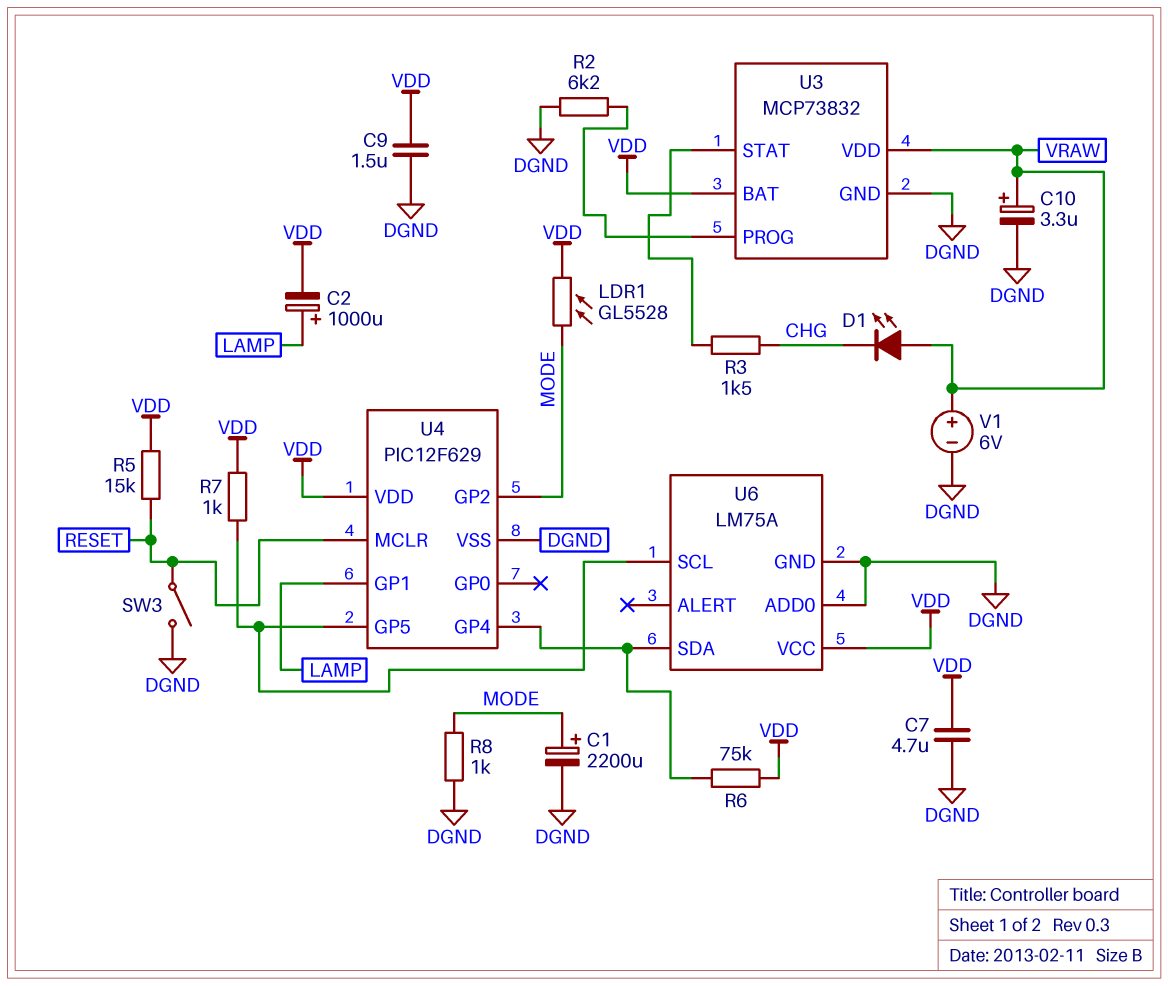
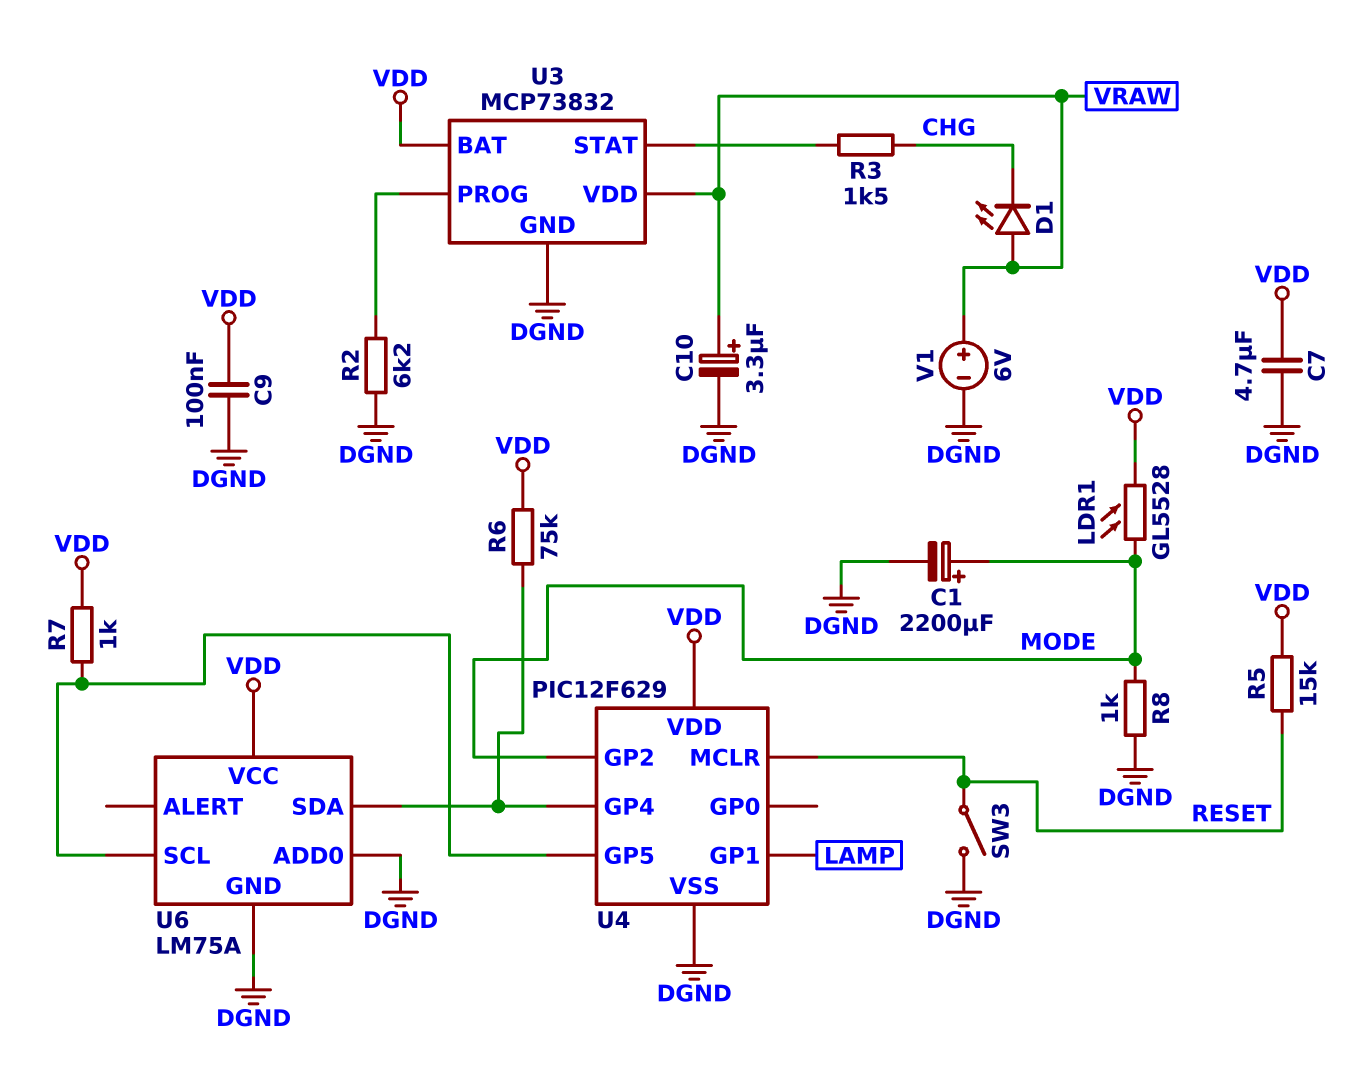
C2: 1000uF (plus LAMP, minus VDD) -> none
C9: 1.5uF (DGND, VDD) -> 100nF (DGND, VDD)

